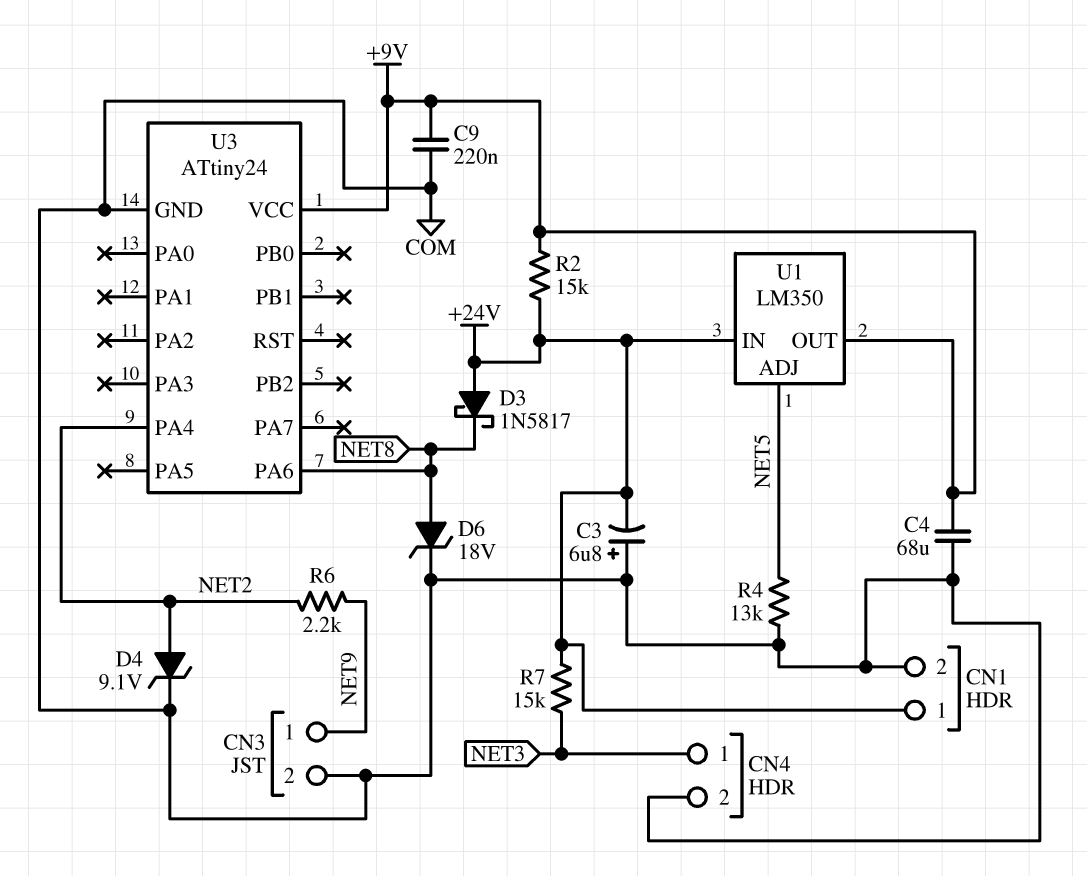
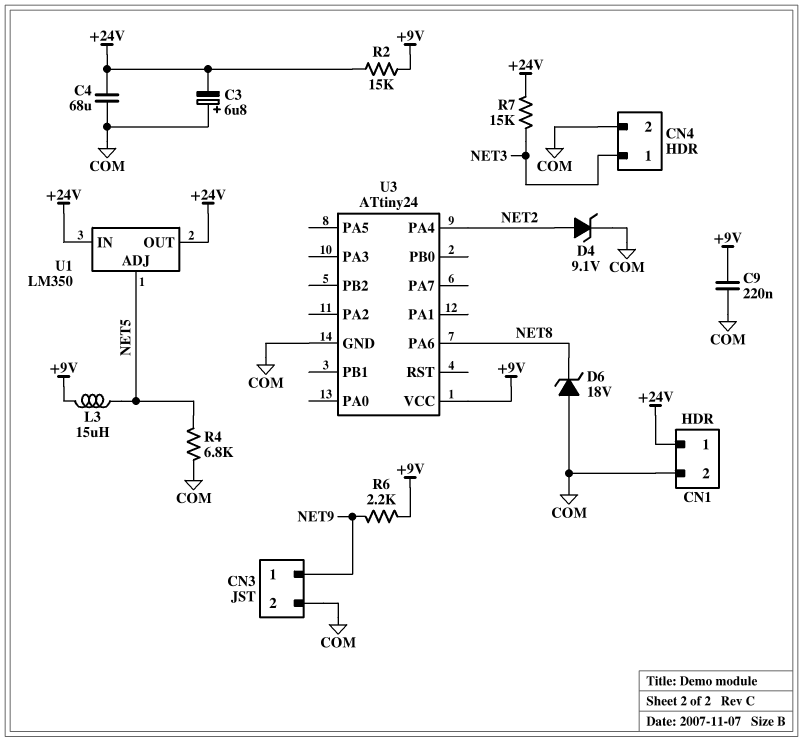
C4: 68uF (+9V, COM) -> 68uF (+24V, COM)
D3: schottky 1N5817 (A +24V, K NET8) -> none
D6: zener 18V (A NET8, K COM) -> zener 18V (A COM, K NET8)
L3: none -> 15uH (+9V, NET5)
R4: 13k (COM, NET5) -> 6.8k (COM, NET5)
R6: 2.2k (NET2, NET9) -> 2.2k (+9V, NET9)
U1 pin OUT: +9V -> +24V

